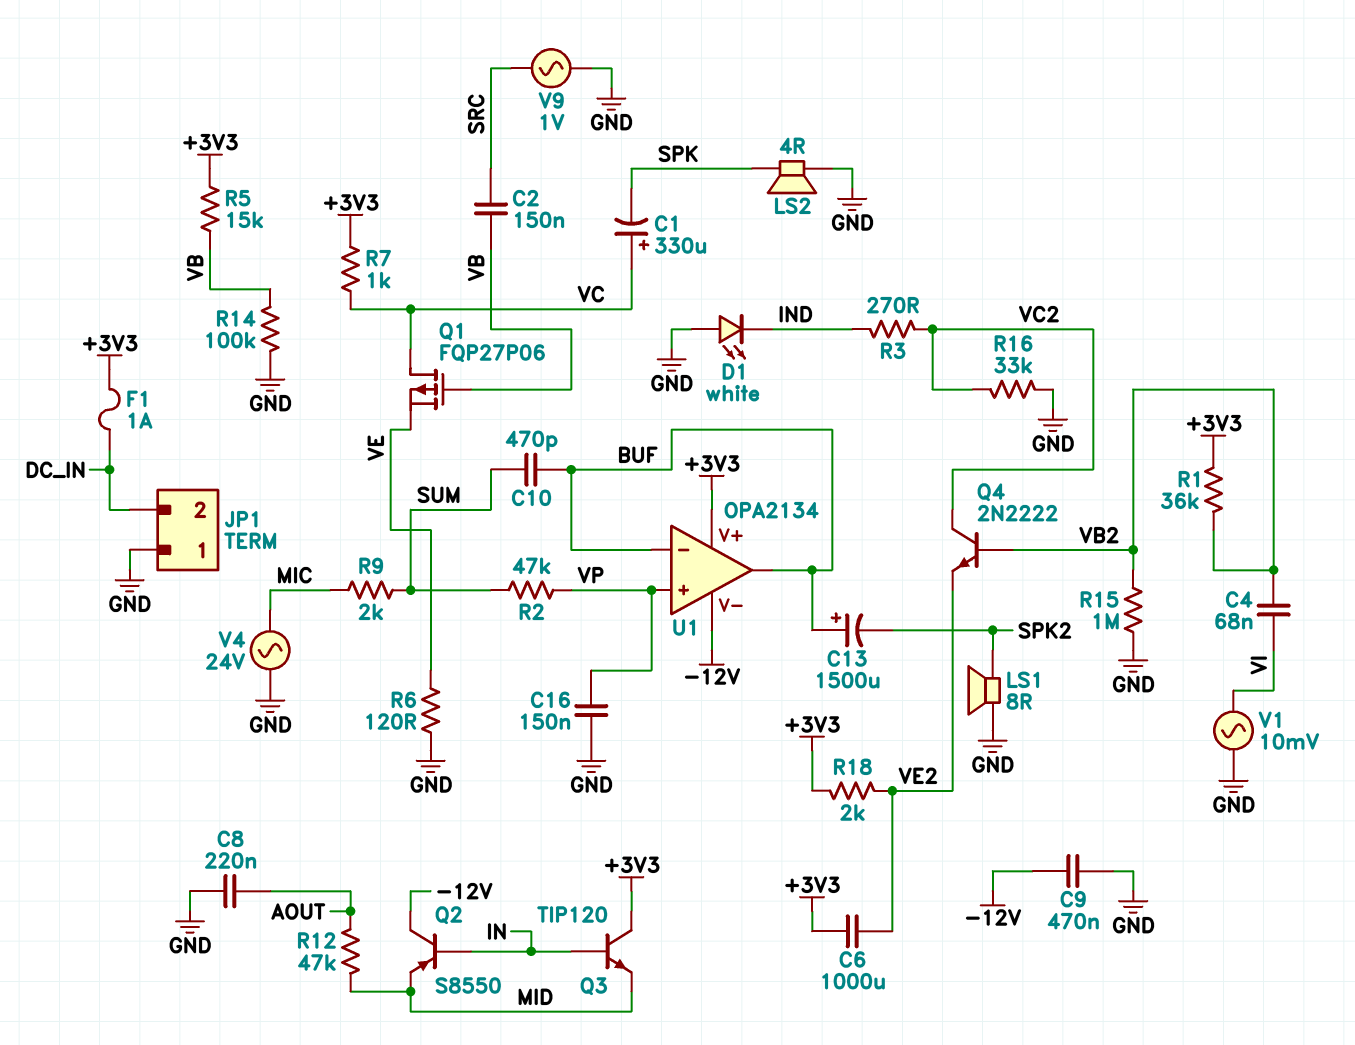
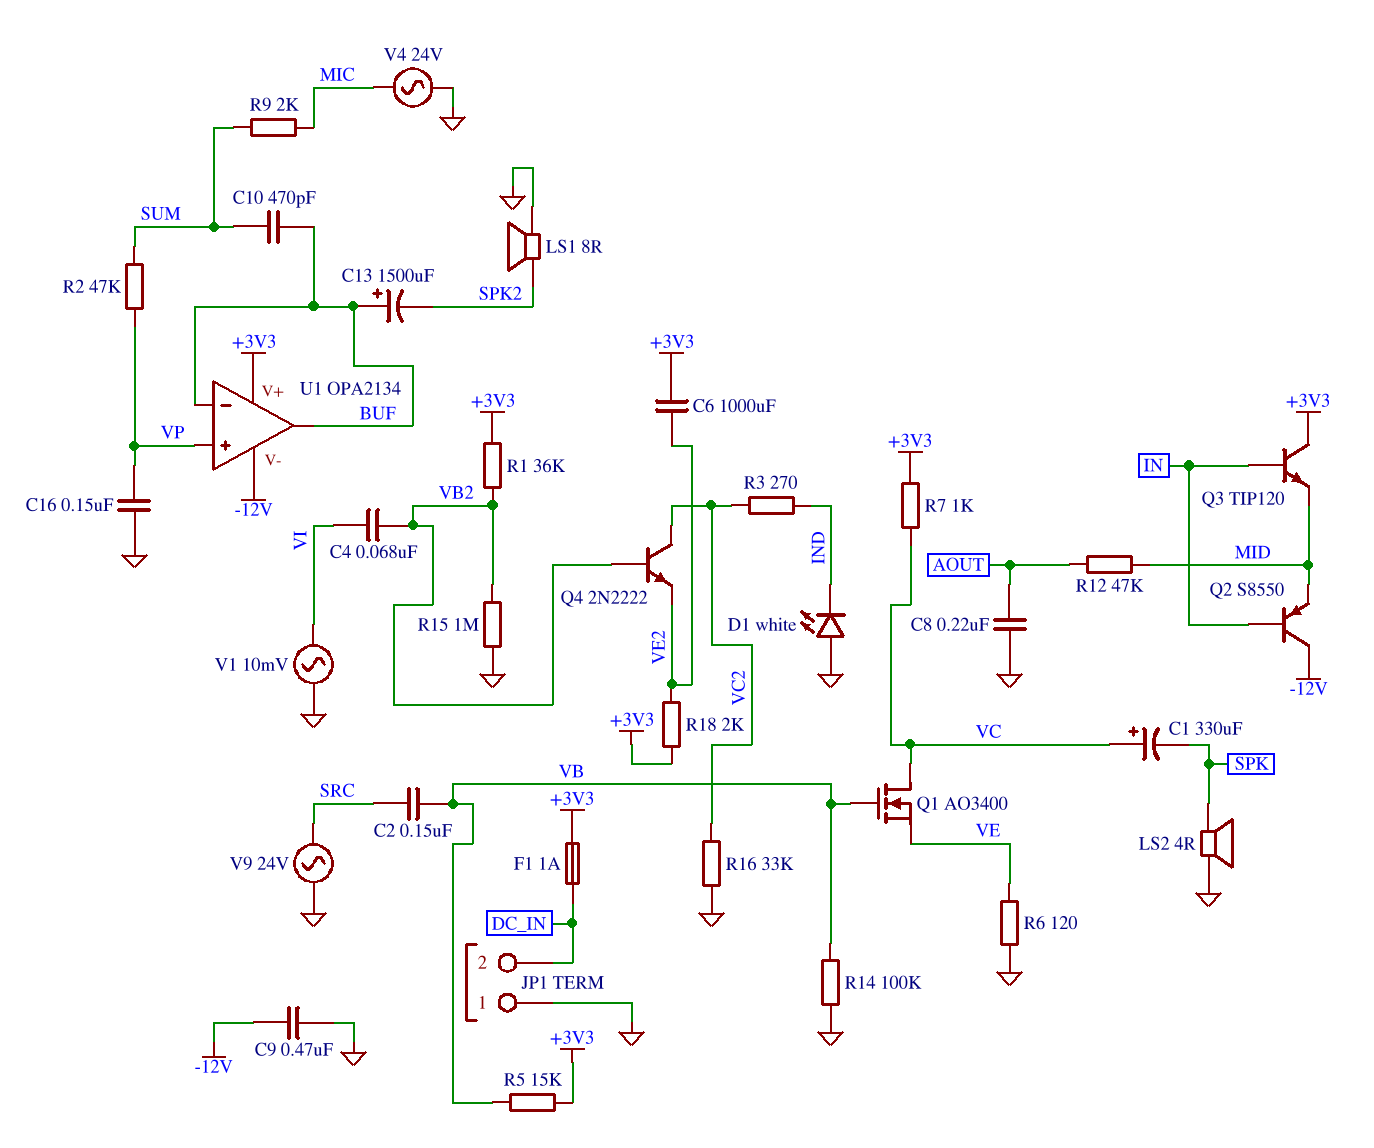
Q1: PMOS FQP27P06 (G VB, D VC, S VE) -> NMOS AO3400 (G VB, D VC, S VE)
V9: AC 1V (GND, SRC) -> AC 24V (GND, SRC)

